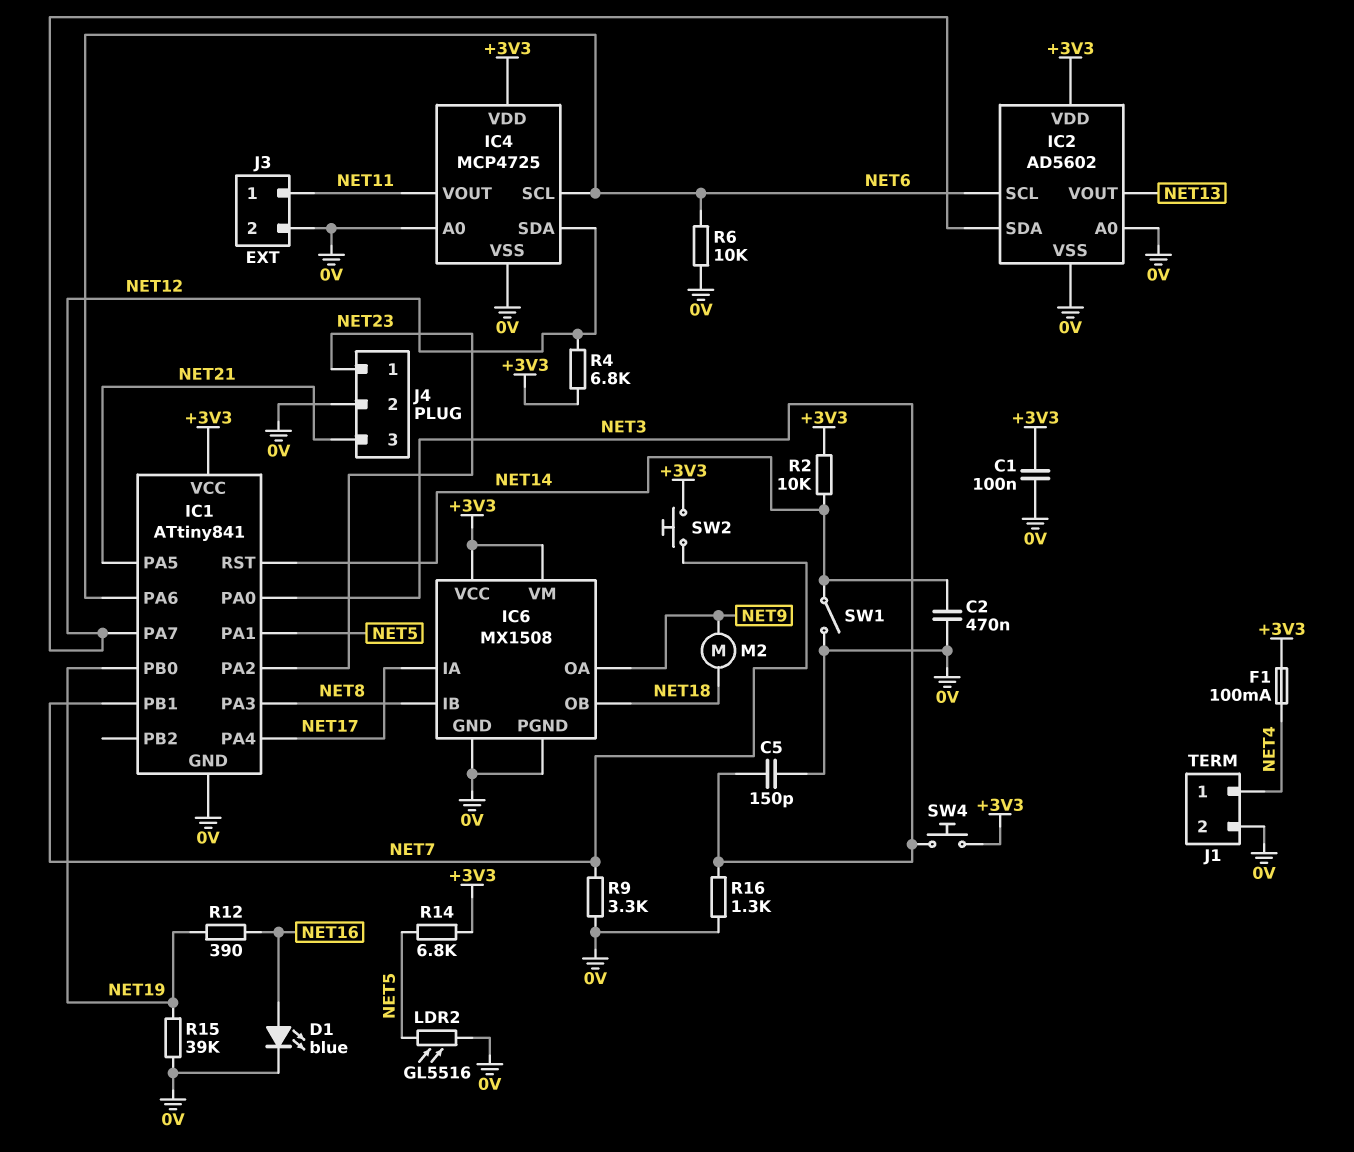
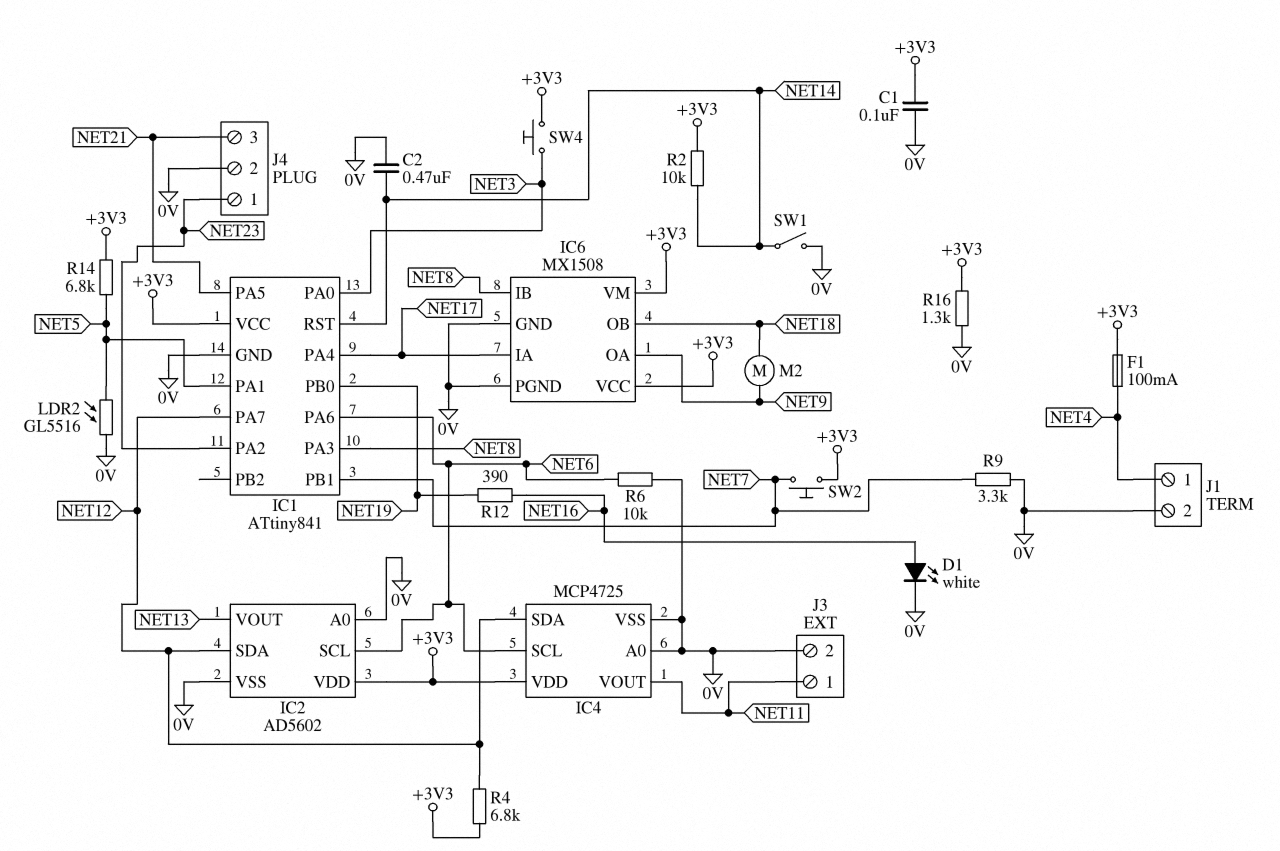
C5: 150pF (0V, NET3) -> none
D1: LED blue (A NET16, K 0V) -> LED white (A NET16, K 0V)
R15: 39k (0V, NET19) -> none
R16: 1.3k (0V, NET3) -> 1.3k (+3V3, 0V)

